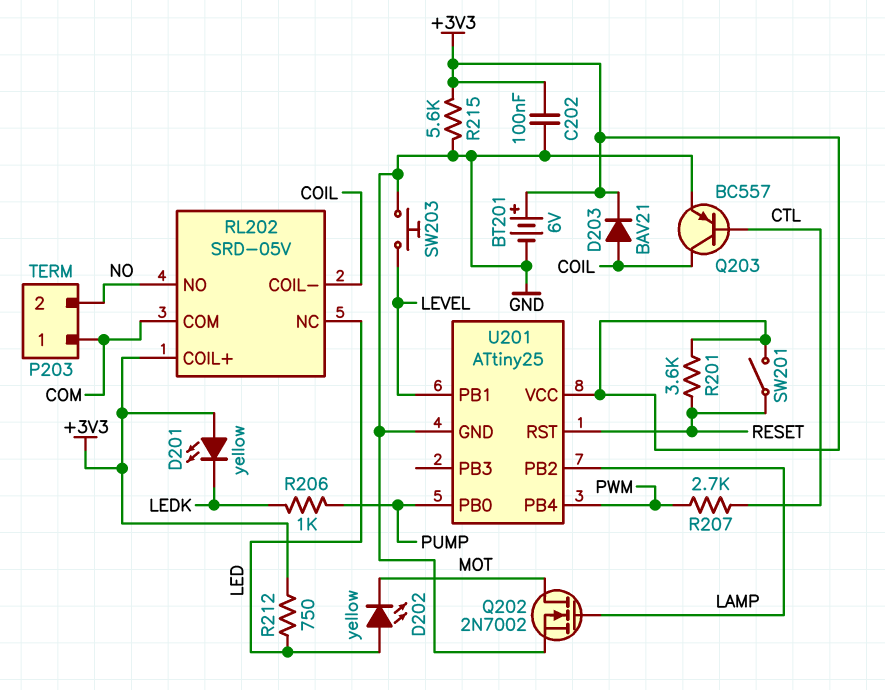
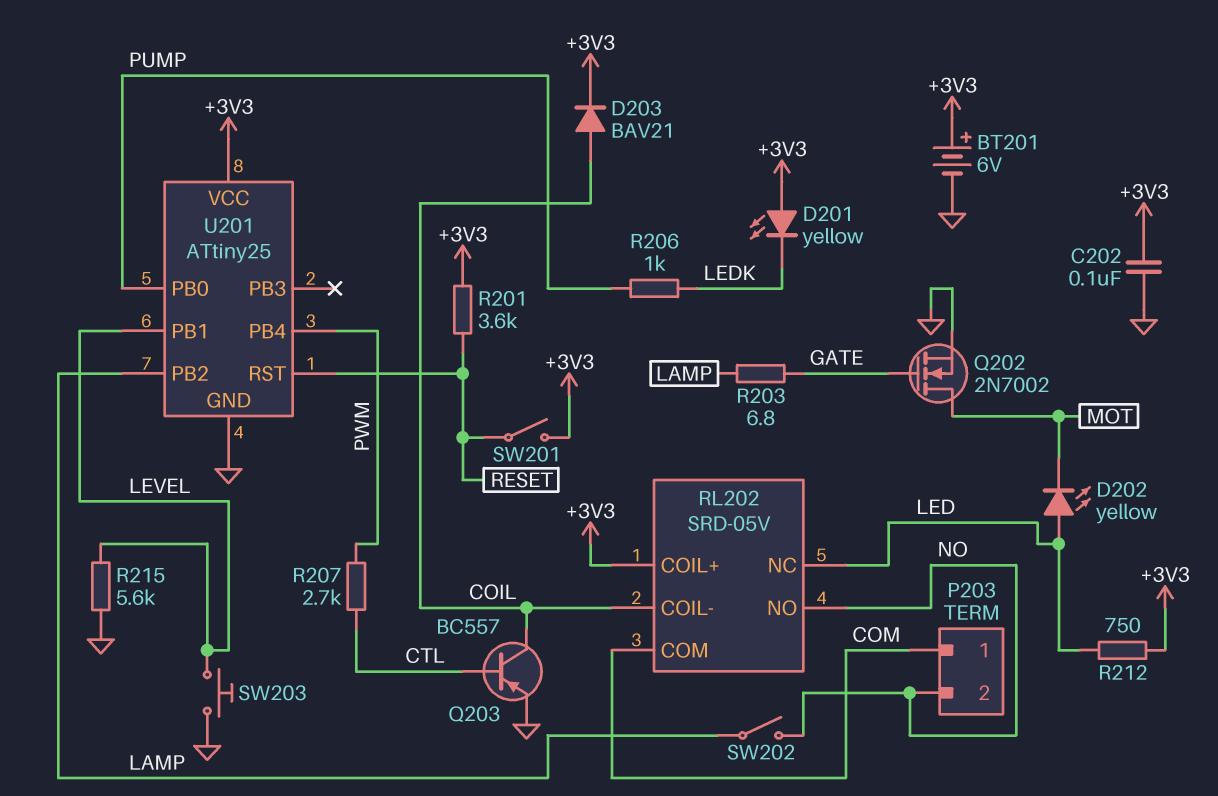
Q202: NMOS 2N7002 (G LAMP, D MOT, S GND) -> NMOS 2N7002 (G GATE, D MOT, S GND)
R203: none -> 6.8 (GATE, LAMP)
R215: 5.6k (+3V3, GND) -> 5.6k (GND, LEVEL)
SW202: none -> switch (LAMP, NO)

